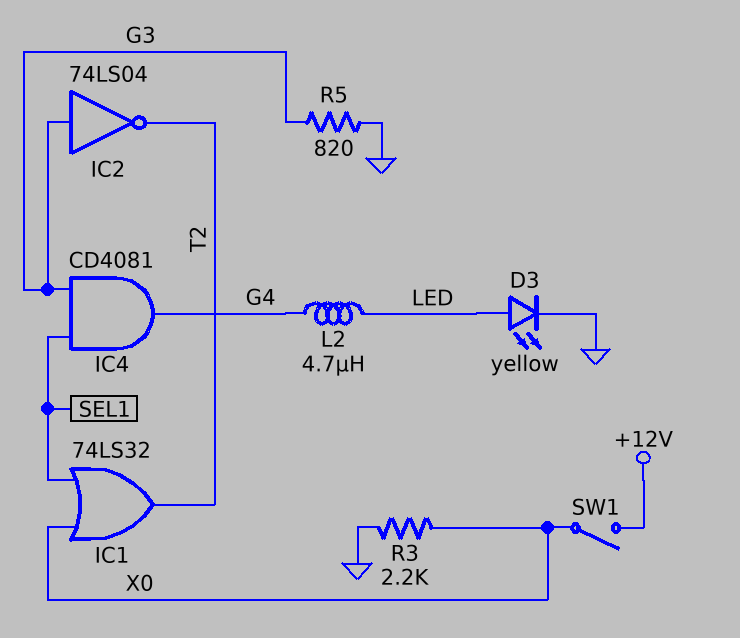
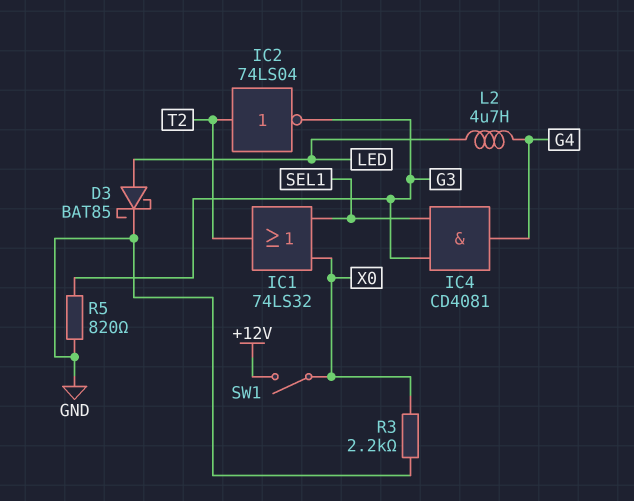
D3: LED yellow (A LED, K GND) -> schottky BAT85 (A LED, K GND)
IC2: NOT 74LS04 (in G3, out T2) -> NOT 74LS04 (in T2, out G3)

